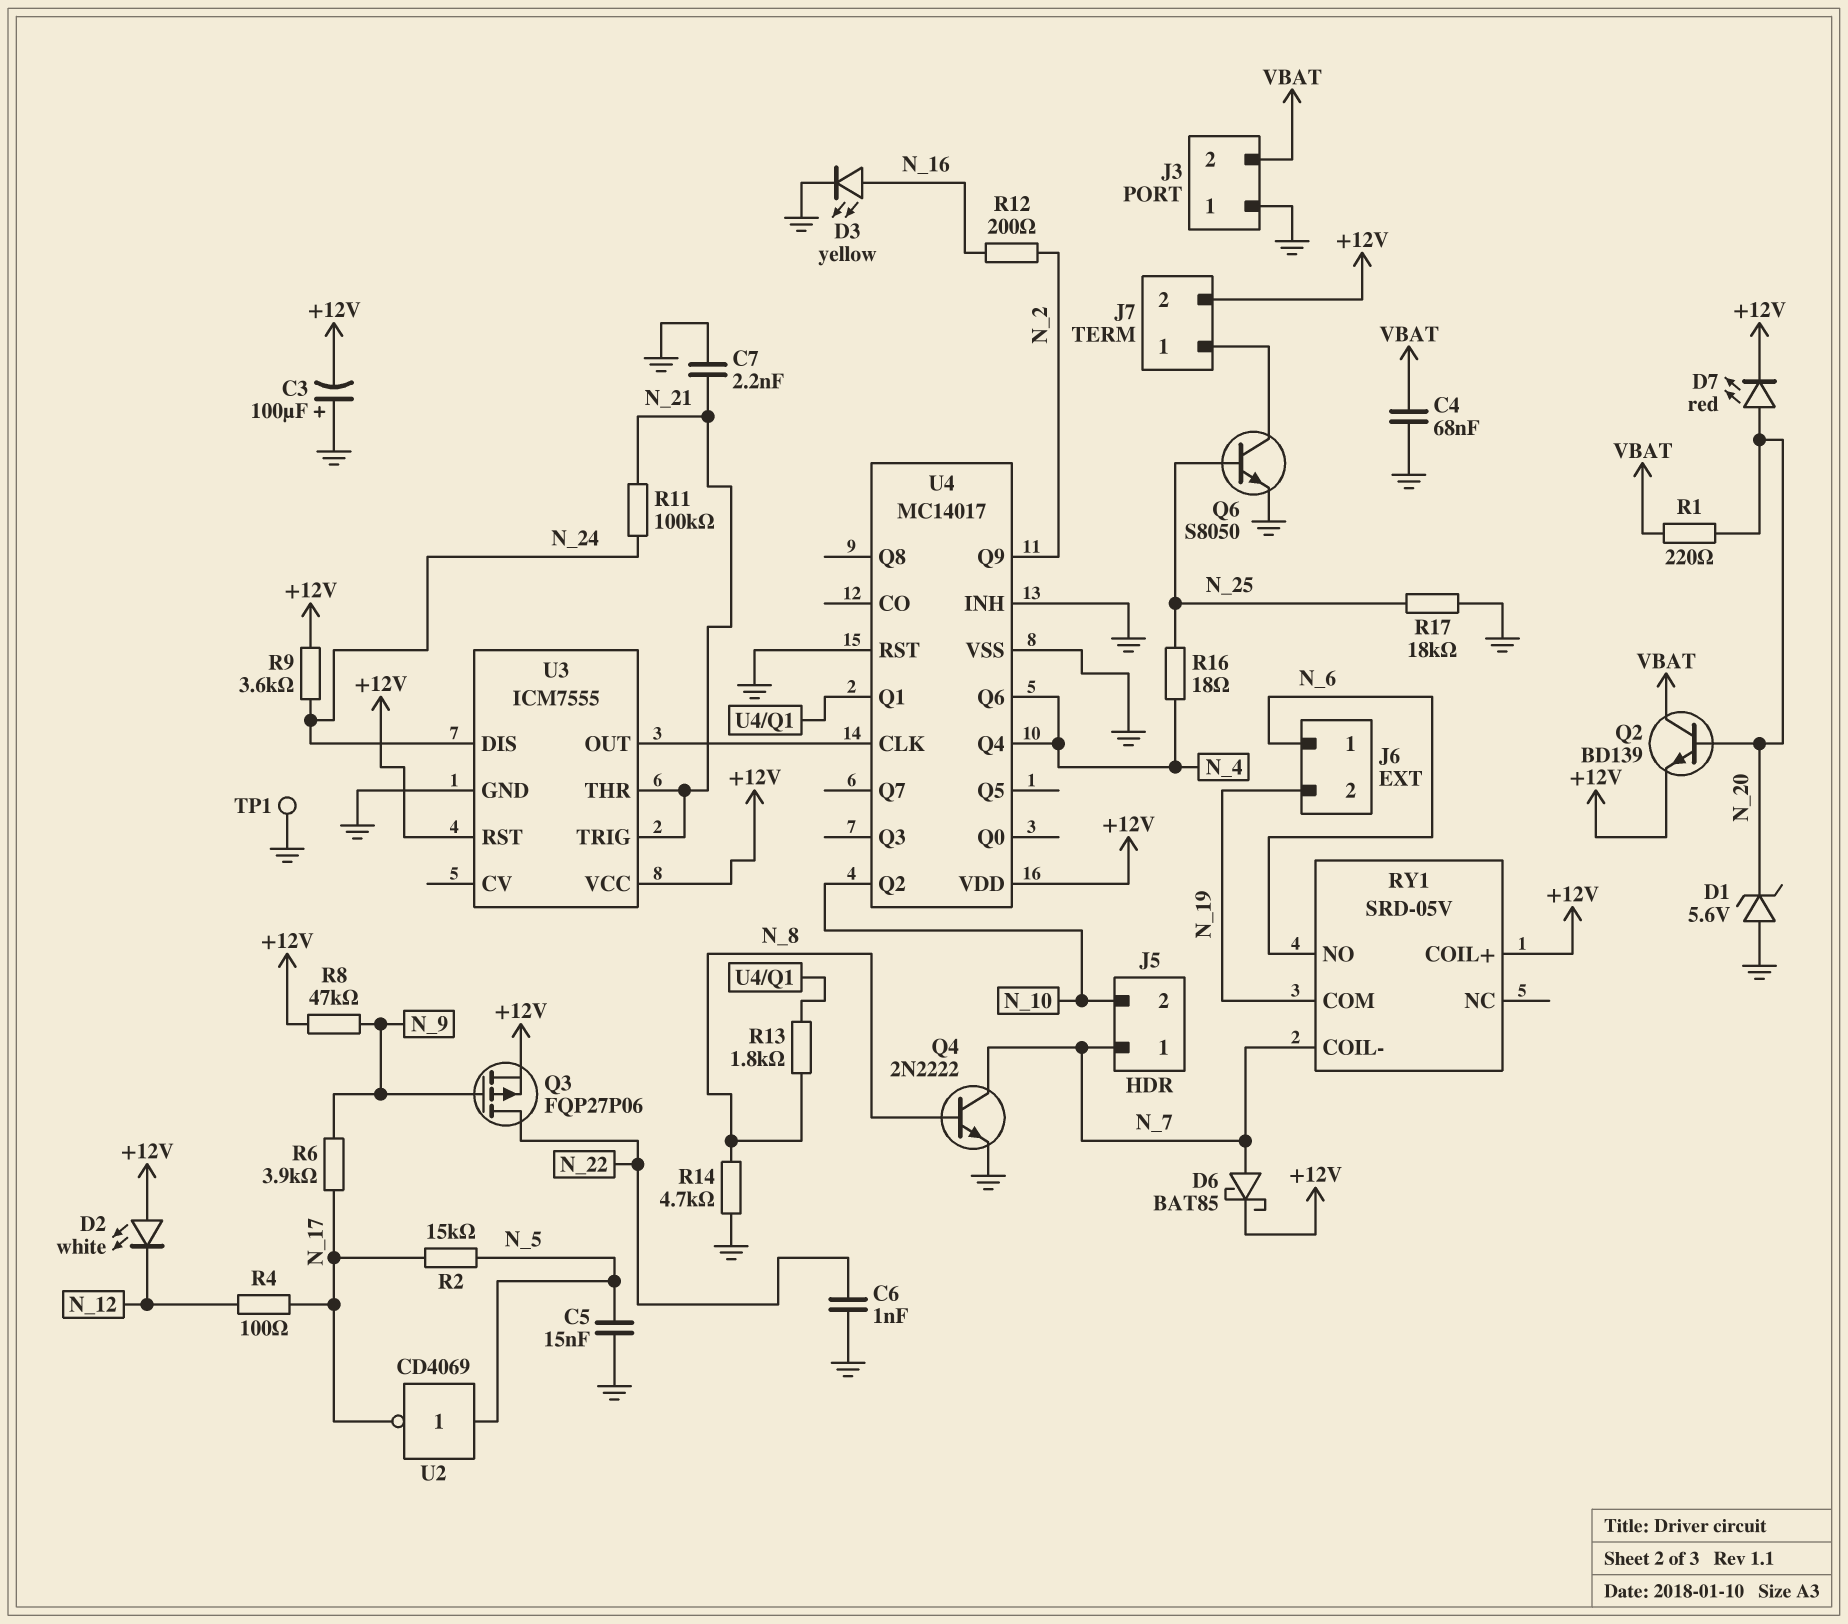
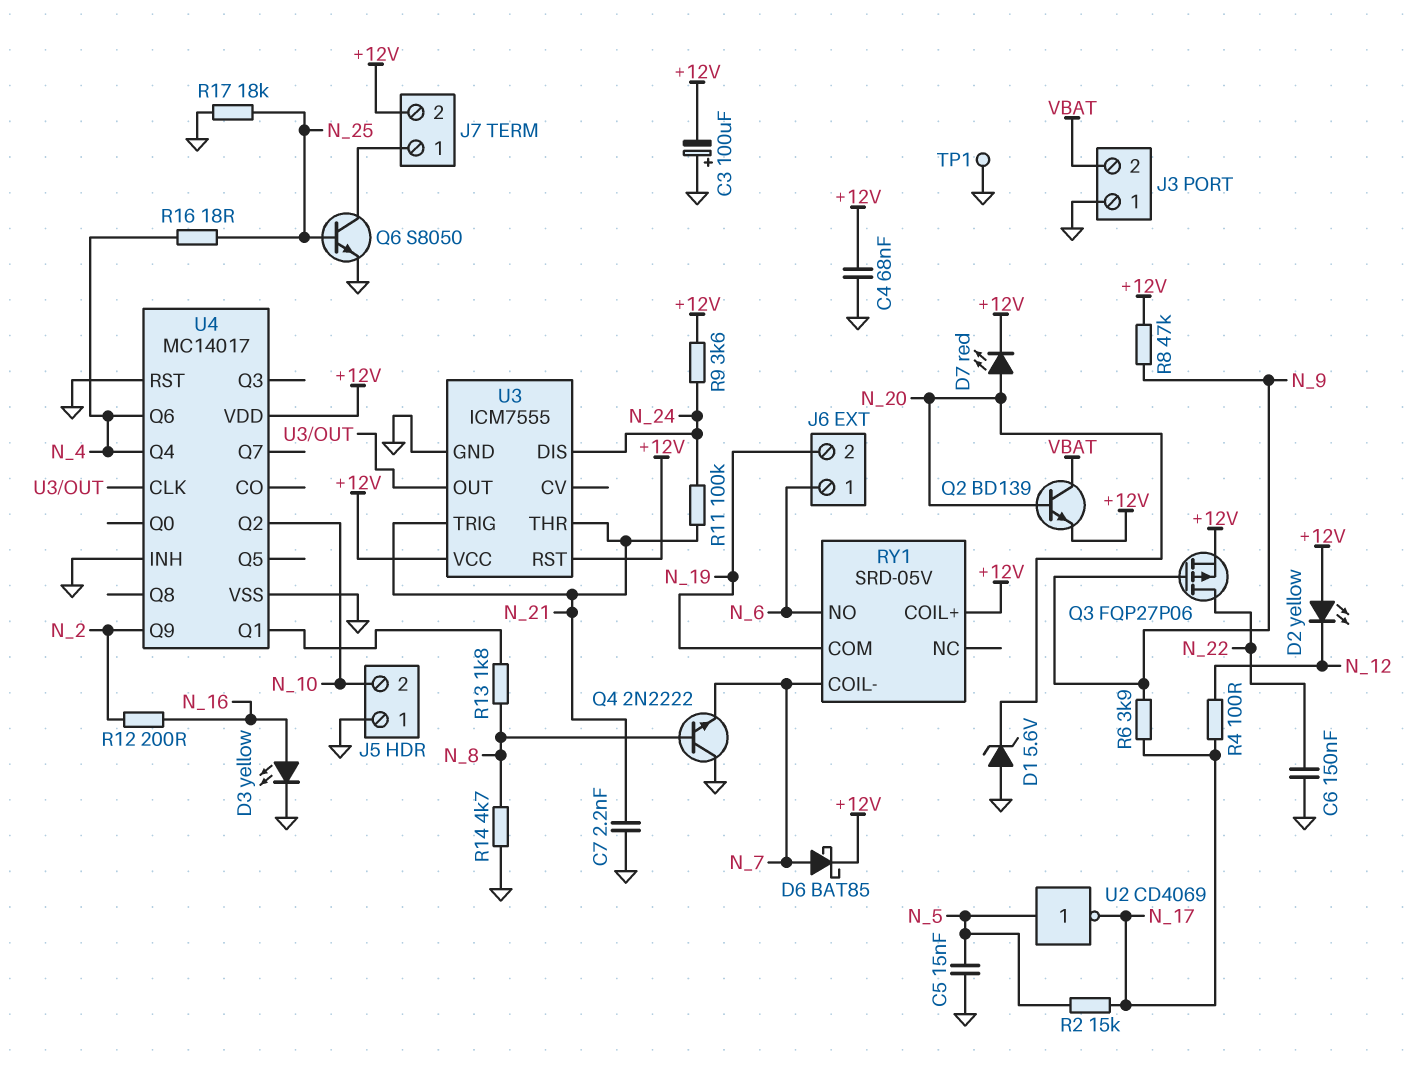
C4: 68nF (GND, VBAT) -> 68nF (+12V, GND)
C6: 1nF (GND, N_22) -> 150nF (GND, N_22)
D2: LED white (A +12V, K N_12) -> LED yellow (A +12V, K N_12)
J5 pin 1: N_7 -> GND
Q4: NPN 2N2222 (B N_8, C N_7, E GND) -> NPN 2N2222 (B N_8, C GND, E N_7)
R1: 220 (N_20, VBAT) -> none

